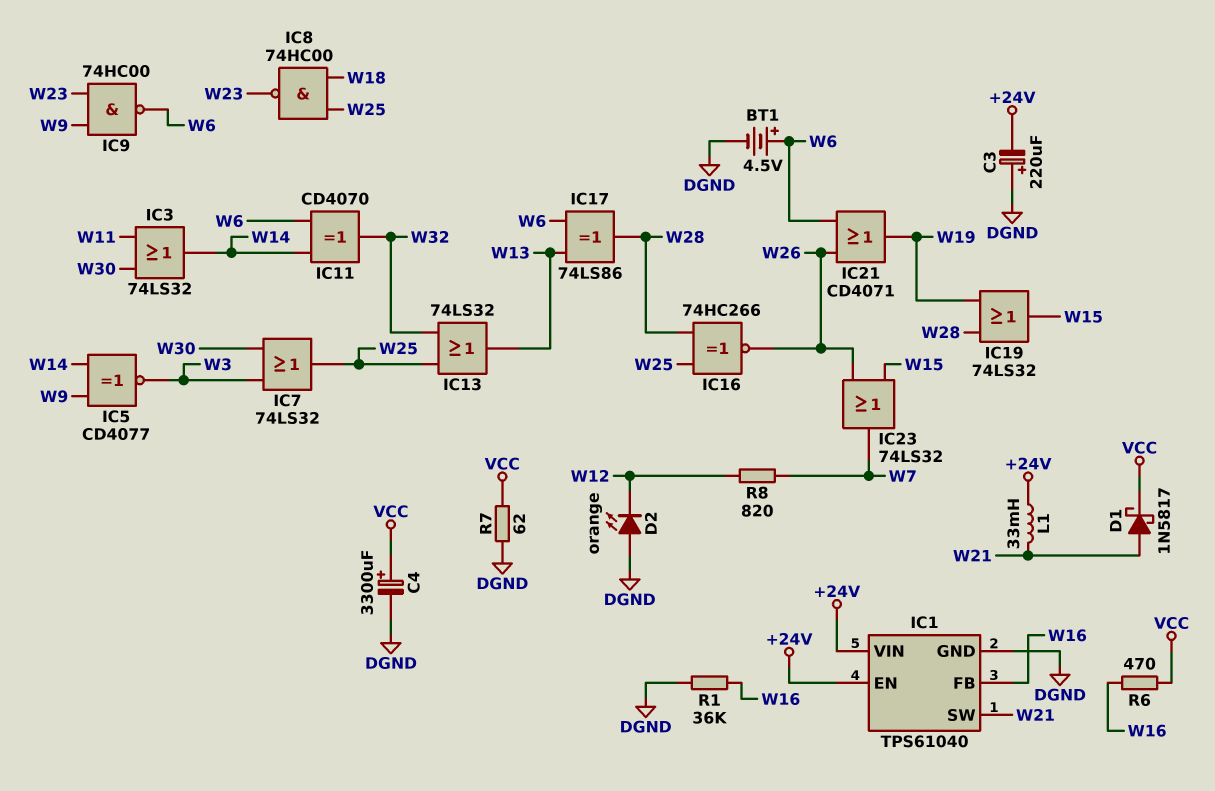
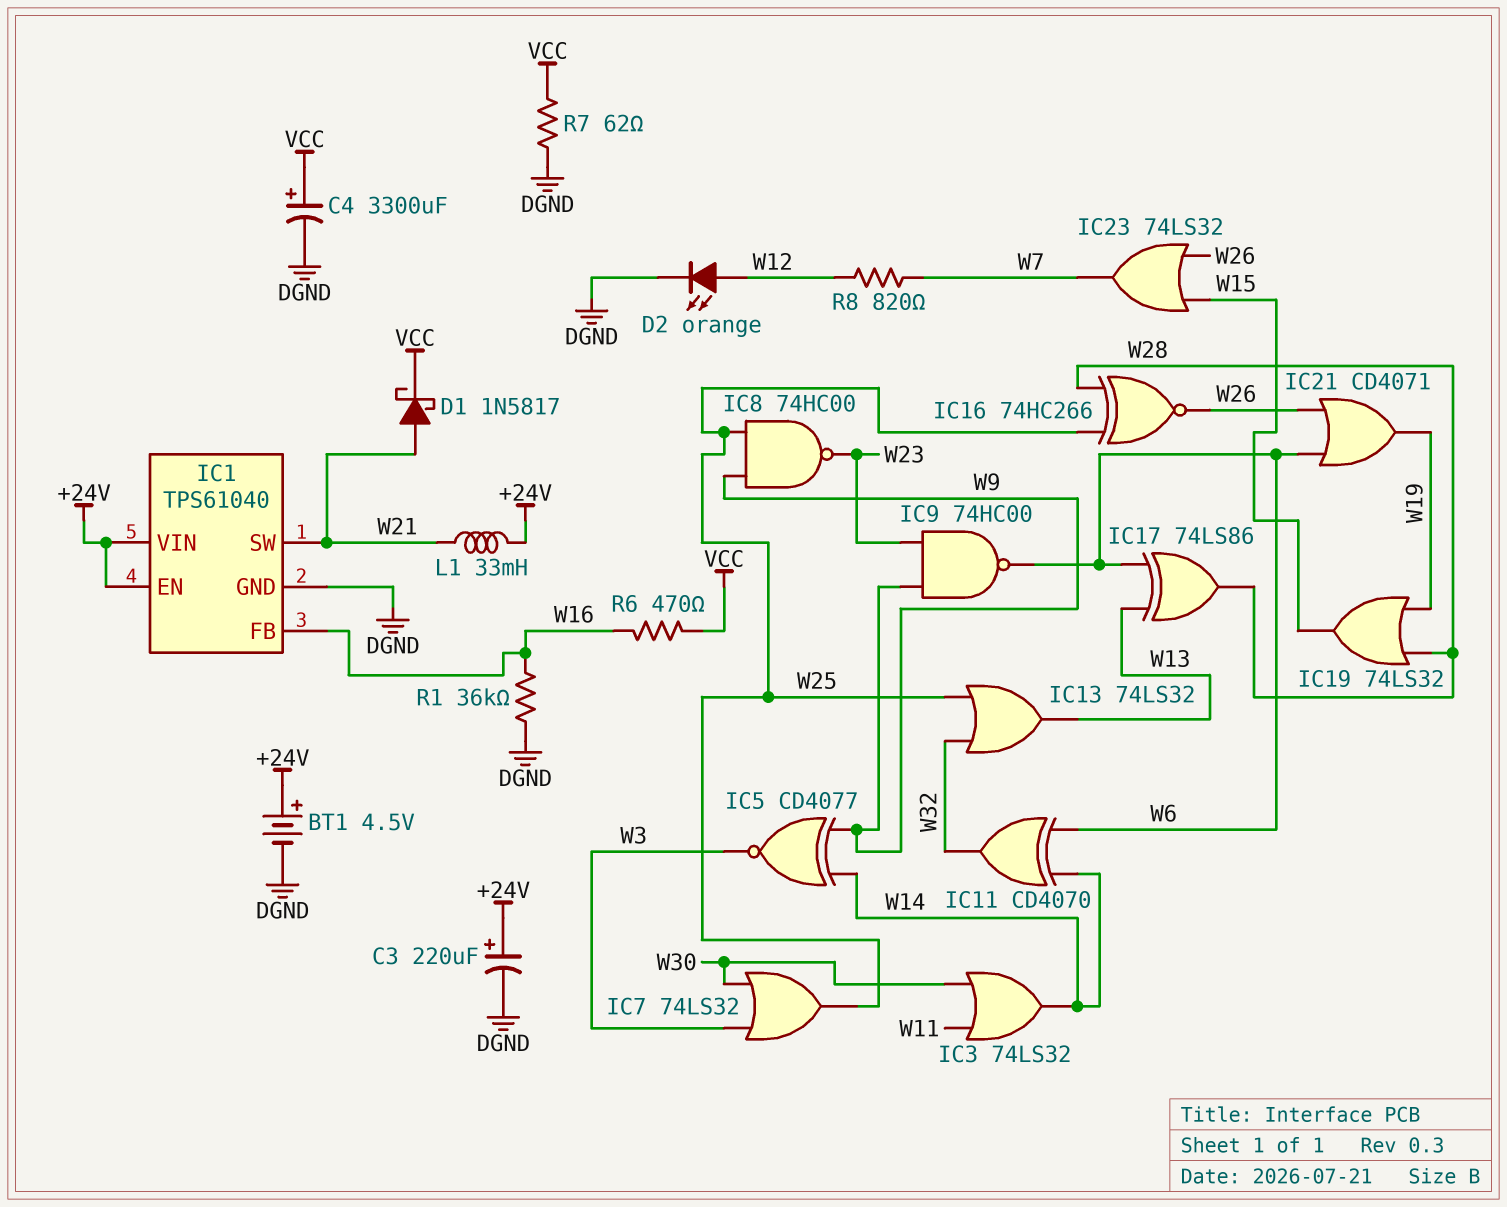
BT1: 4.5V (plus W6, minus DGND) -> 4.5V (plus +24V, minus DGND)
C3: 220uF (plus DGND, minus +24V) -> 220uF (plus +24V, minus DGND)
D2: LED orange (A DGND, K W12) -> LED orange (A W12, K DGND)
IC8: NAND 74HC00 (in W18, in W25, out W23) -> NAND 74HC00 (in W9, in W25, out W23)

